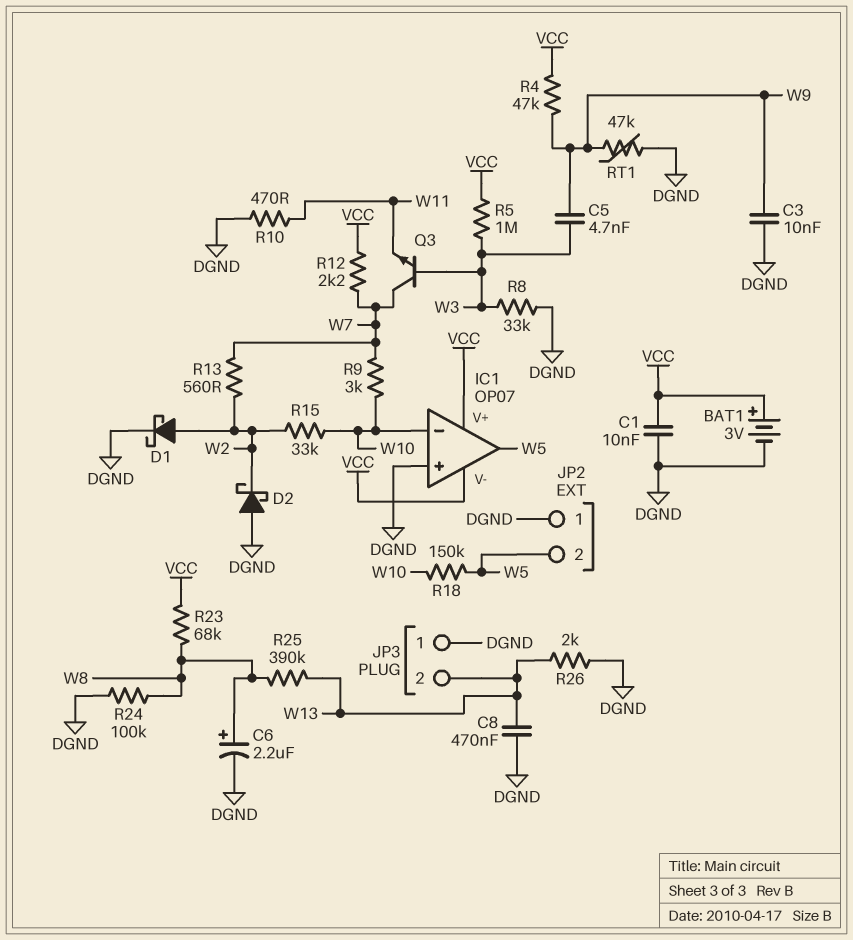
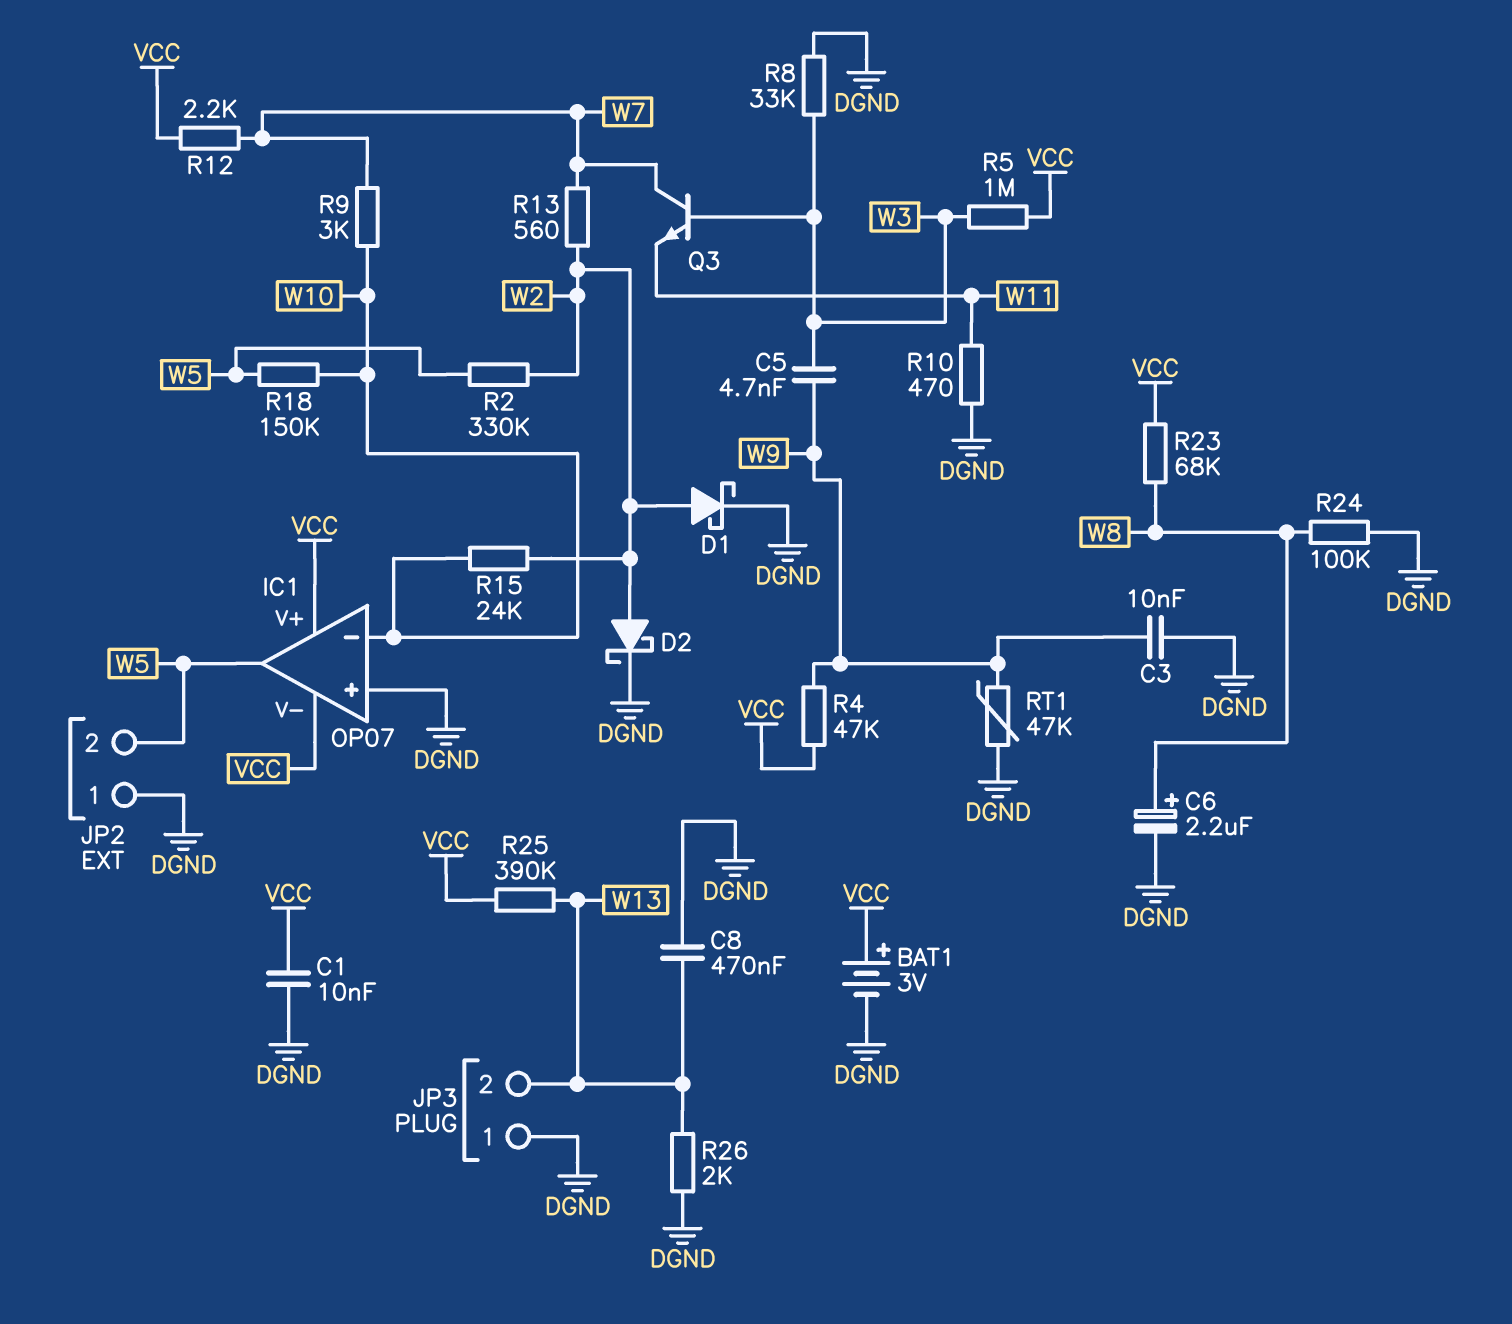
D2: schottky (A DGND, K W2) -> schottky (A W2, K DGND)
R2: none -> 330k (W2, W5)
R15: 33k (W2, W10) -> 24k (W2, W10)
R25: 390k (W8, W13) -> 390k (VCC, W13)

